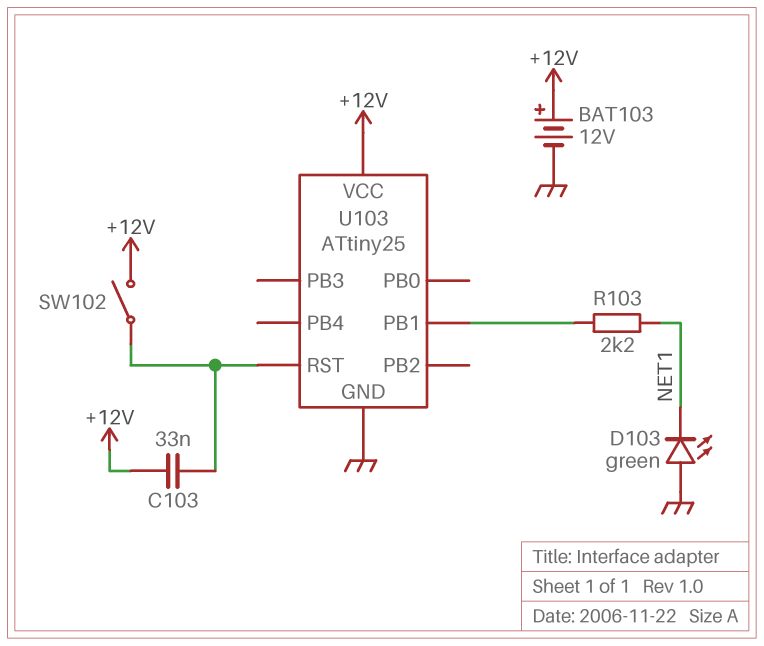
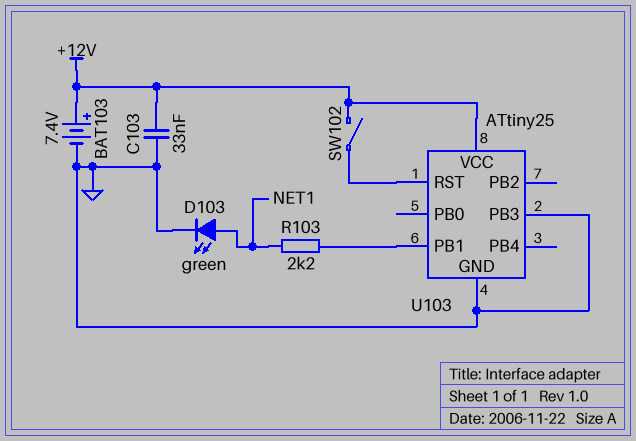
BAT103: 12V (plus +12V, minus GND) -> 7.4V (plus +12V, minus GND)
C103: 33nF (+12V, U103/RST) -> 33nF (+12V, GND)
D103: LED green (A GND, K NET1) -> LED green (A NET1, K GND)
U103 pin PB3: none -> GND

